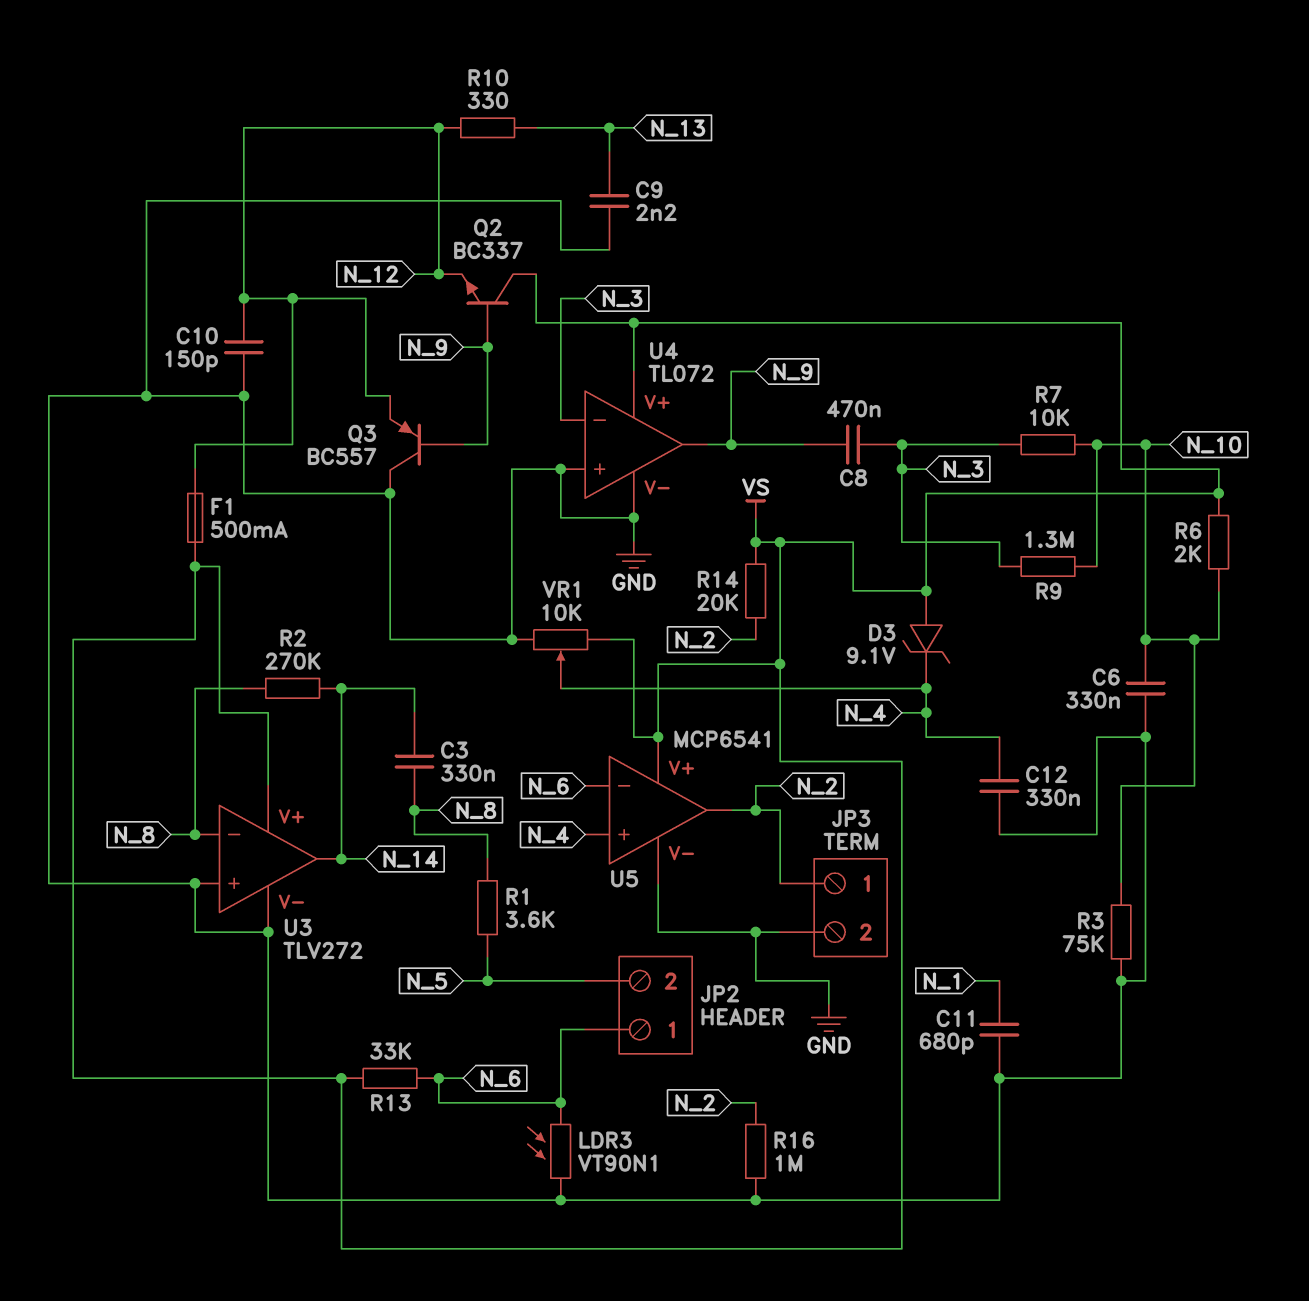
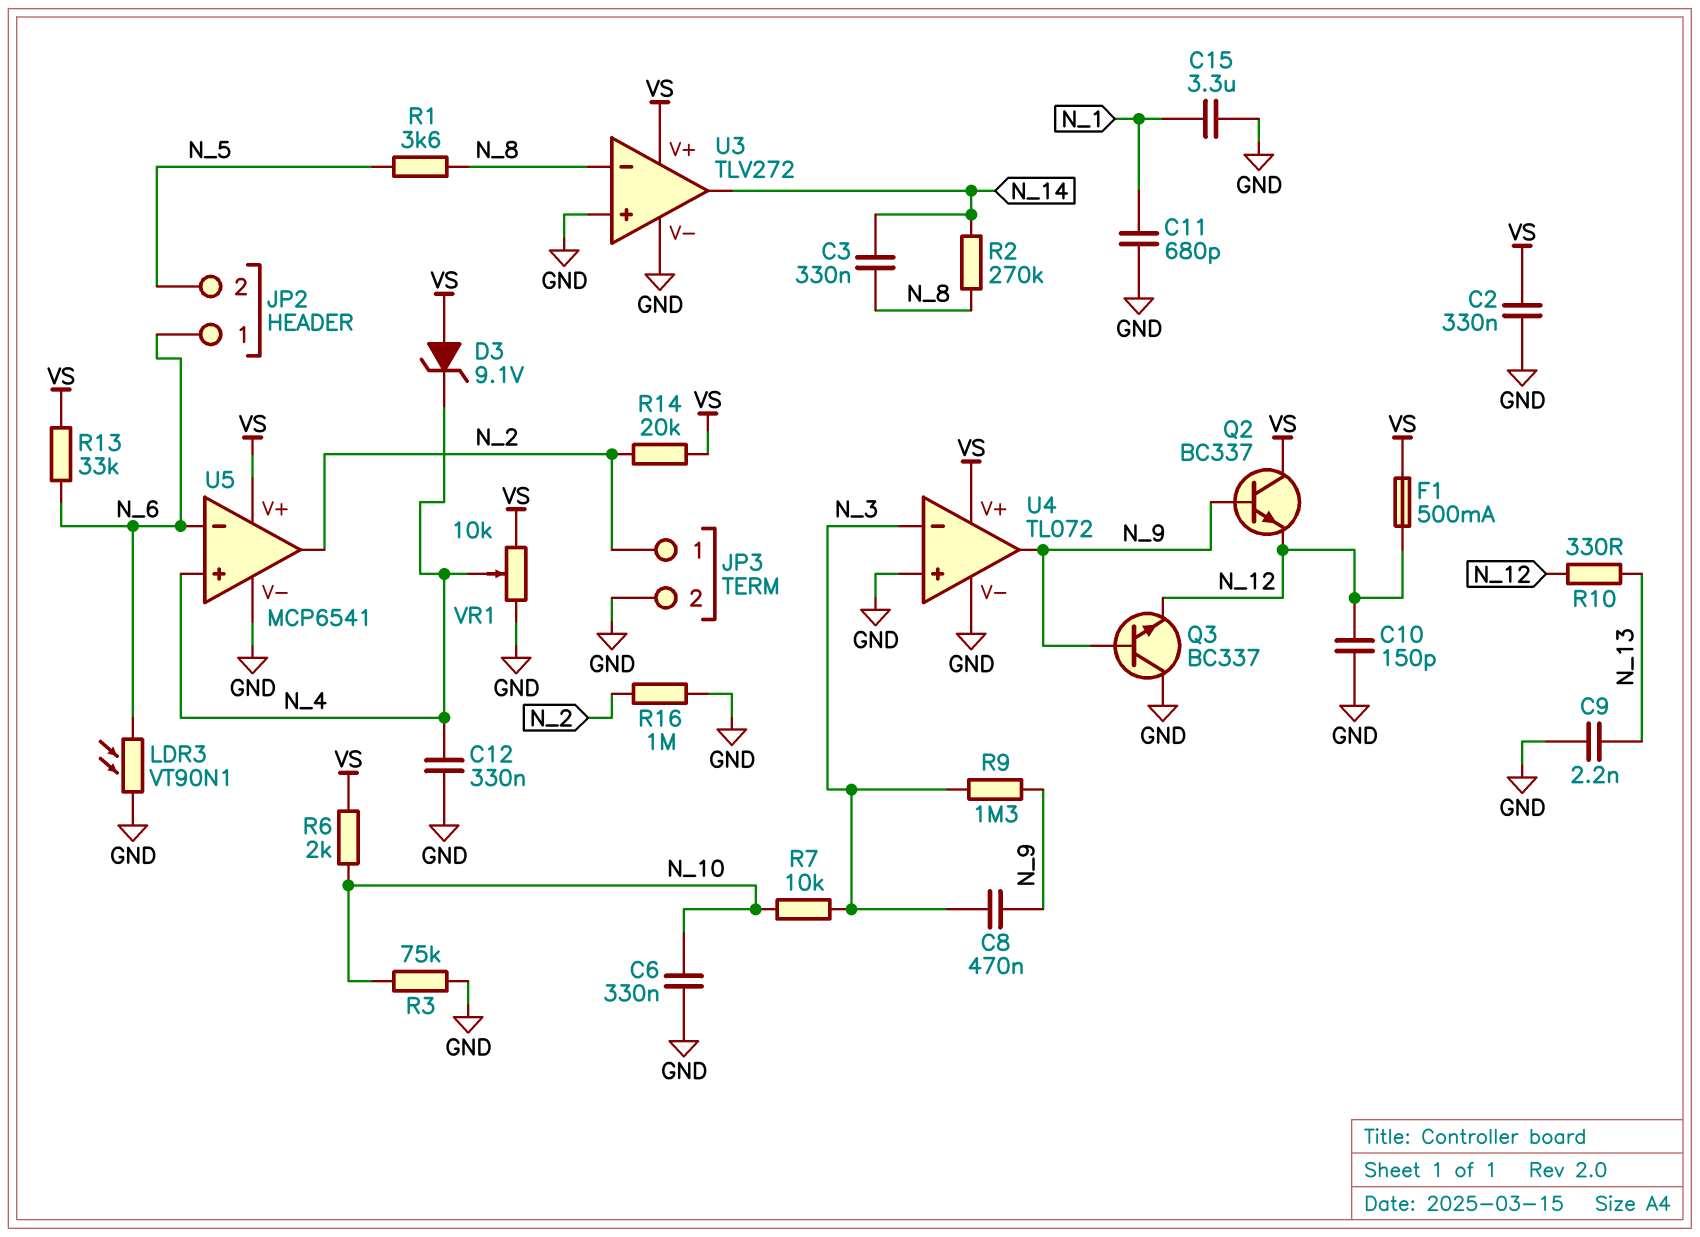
C2: none -> 330nF (GND, VS)
C15: none -> 3.3uF (GND, N_1)
Q3: PNP BC557 (B N_9, C GND, E N_12) -> NPN BC337 (B N_9, C GND, E N_12)
R9: 1.3M (N_3, N_10) -> 1.3M (N_3, N_9)

